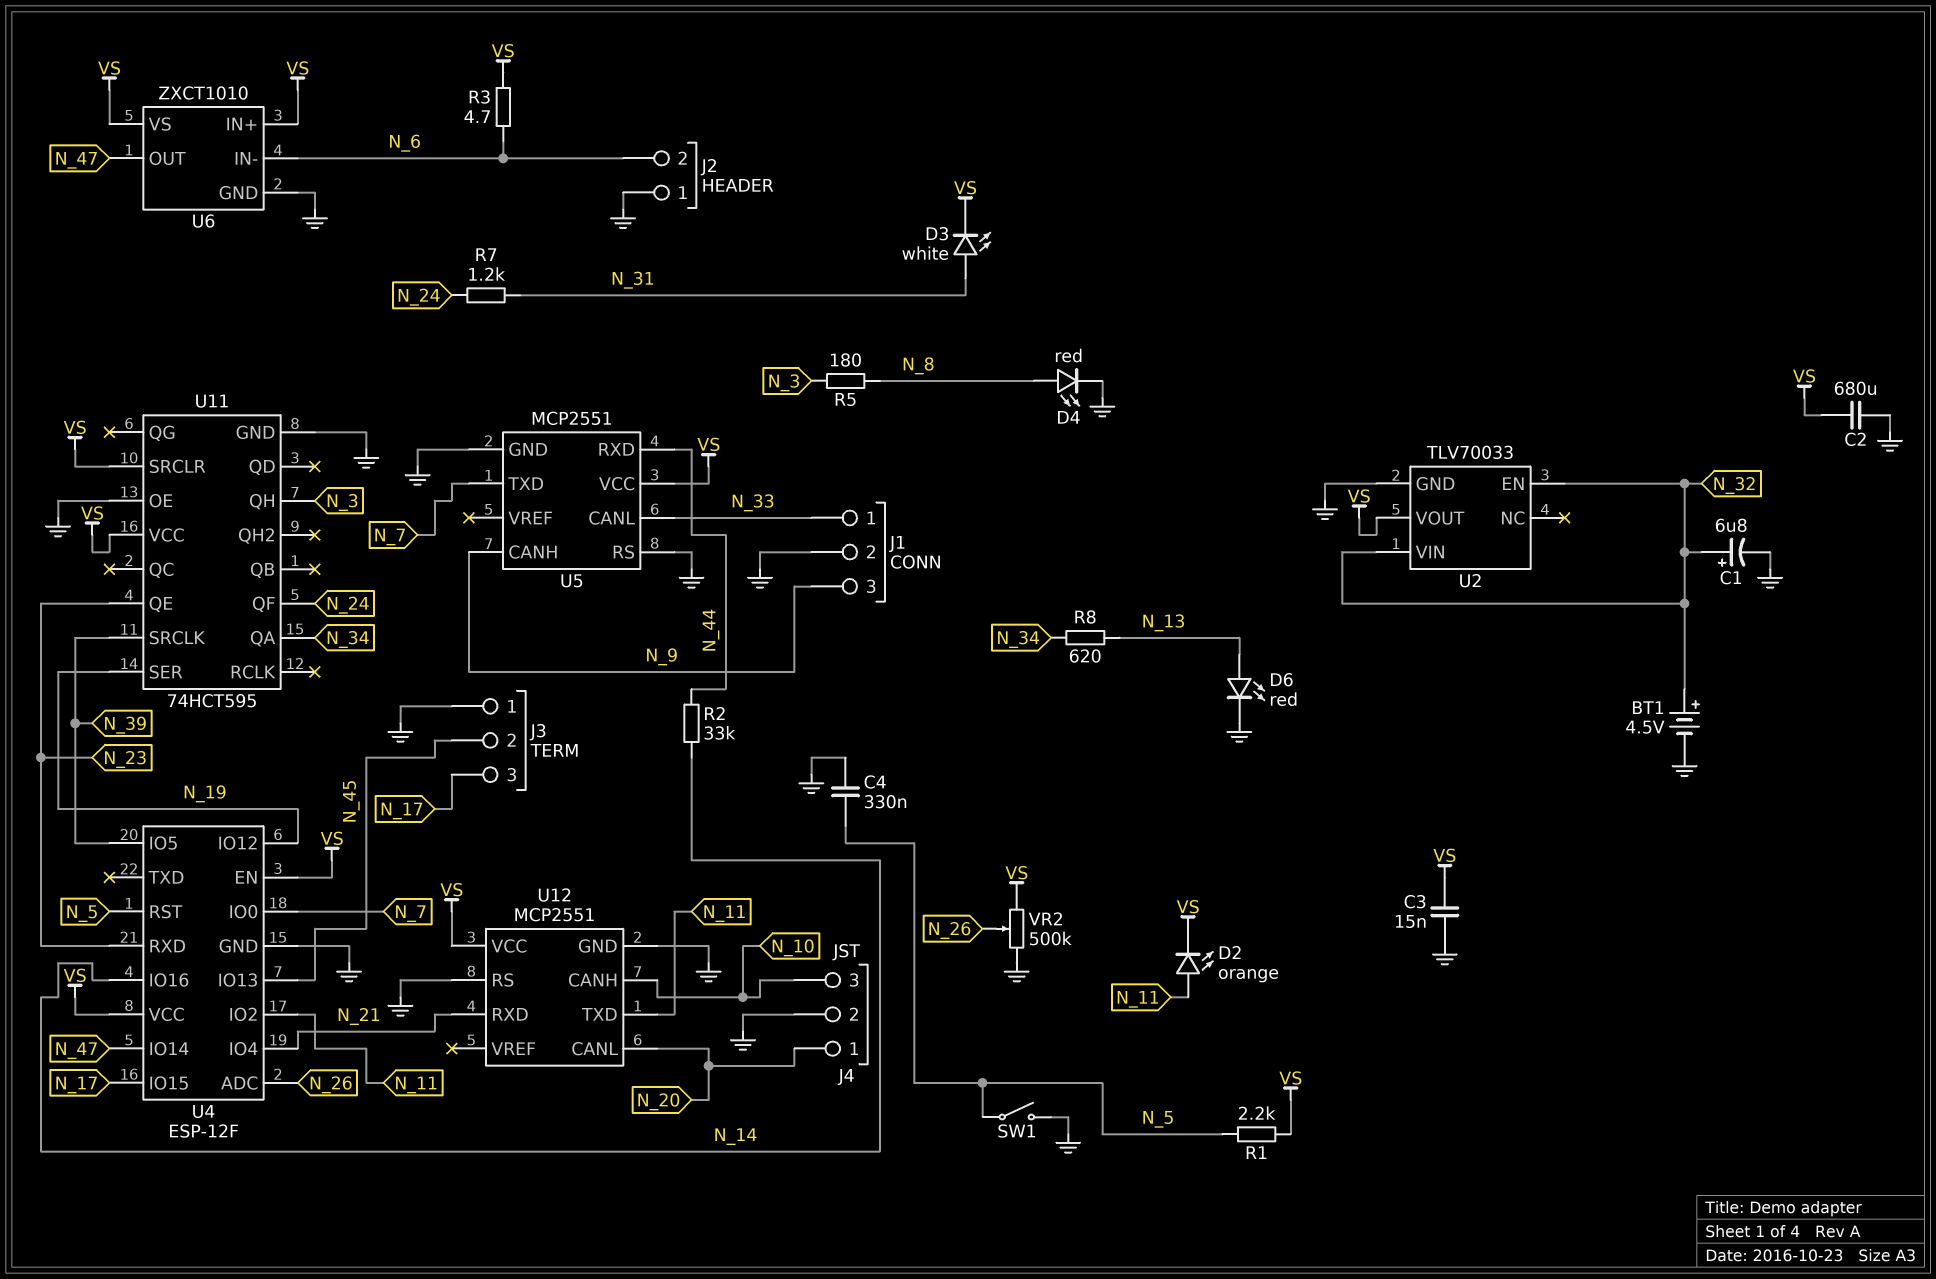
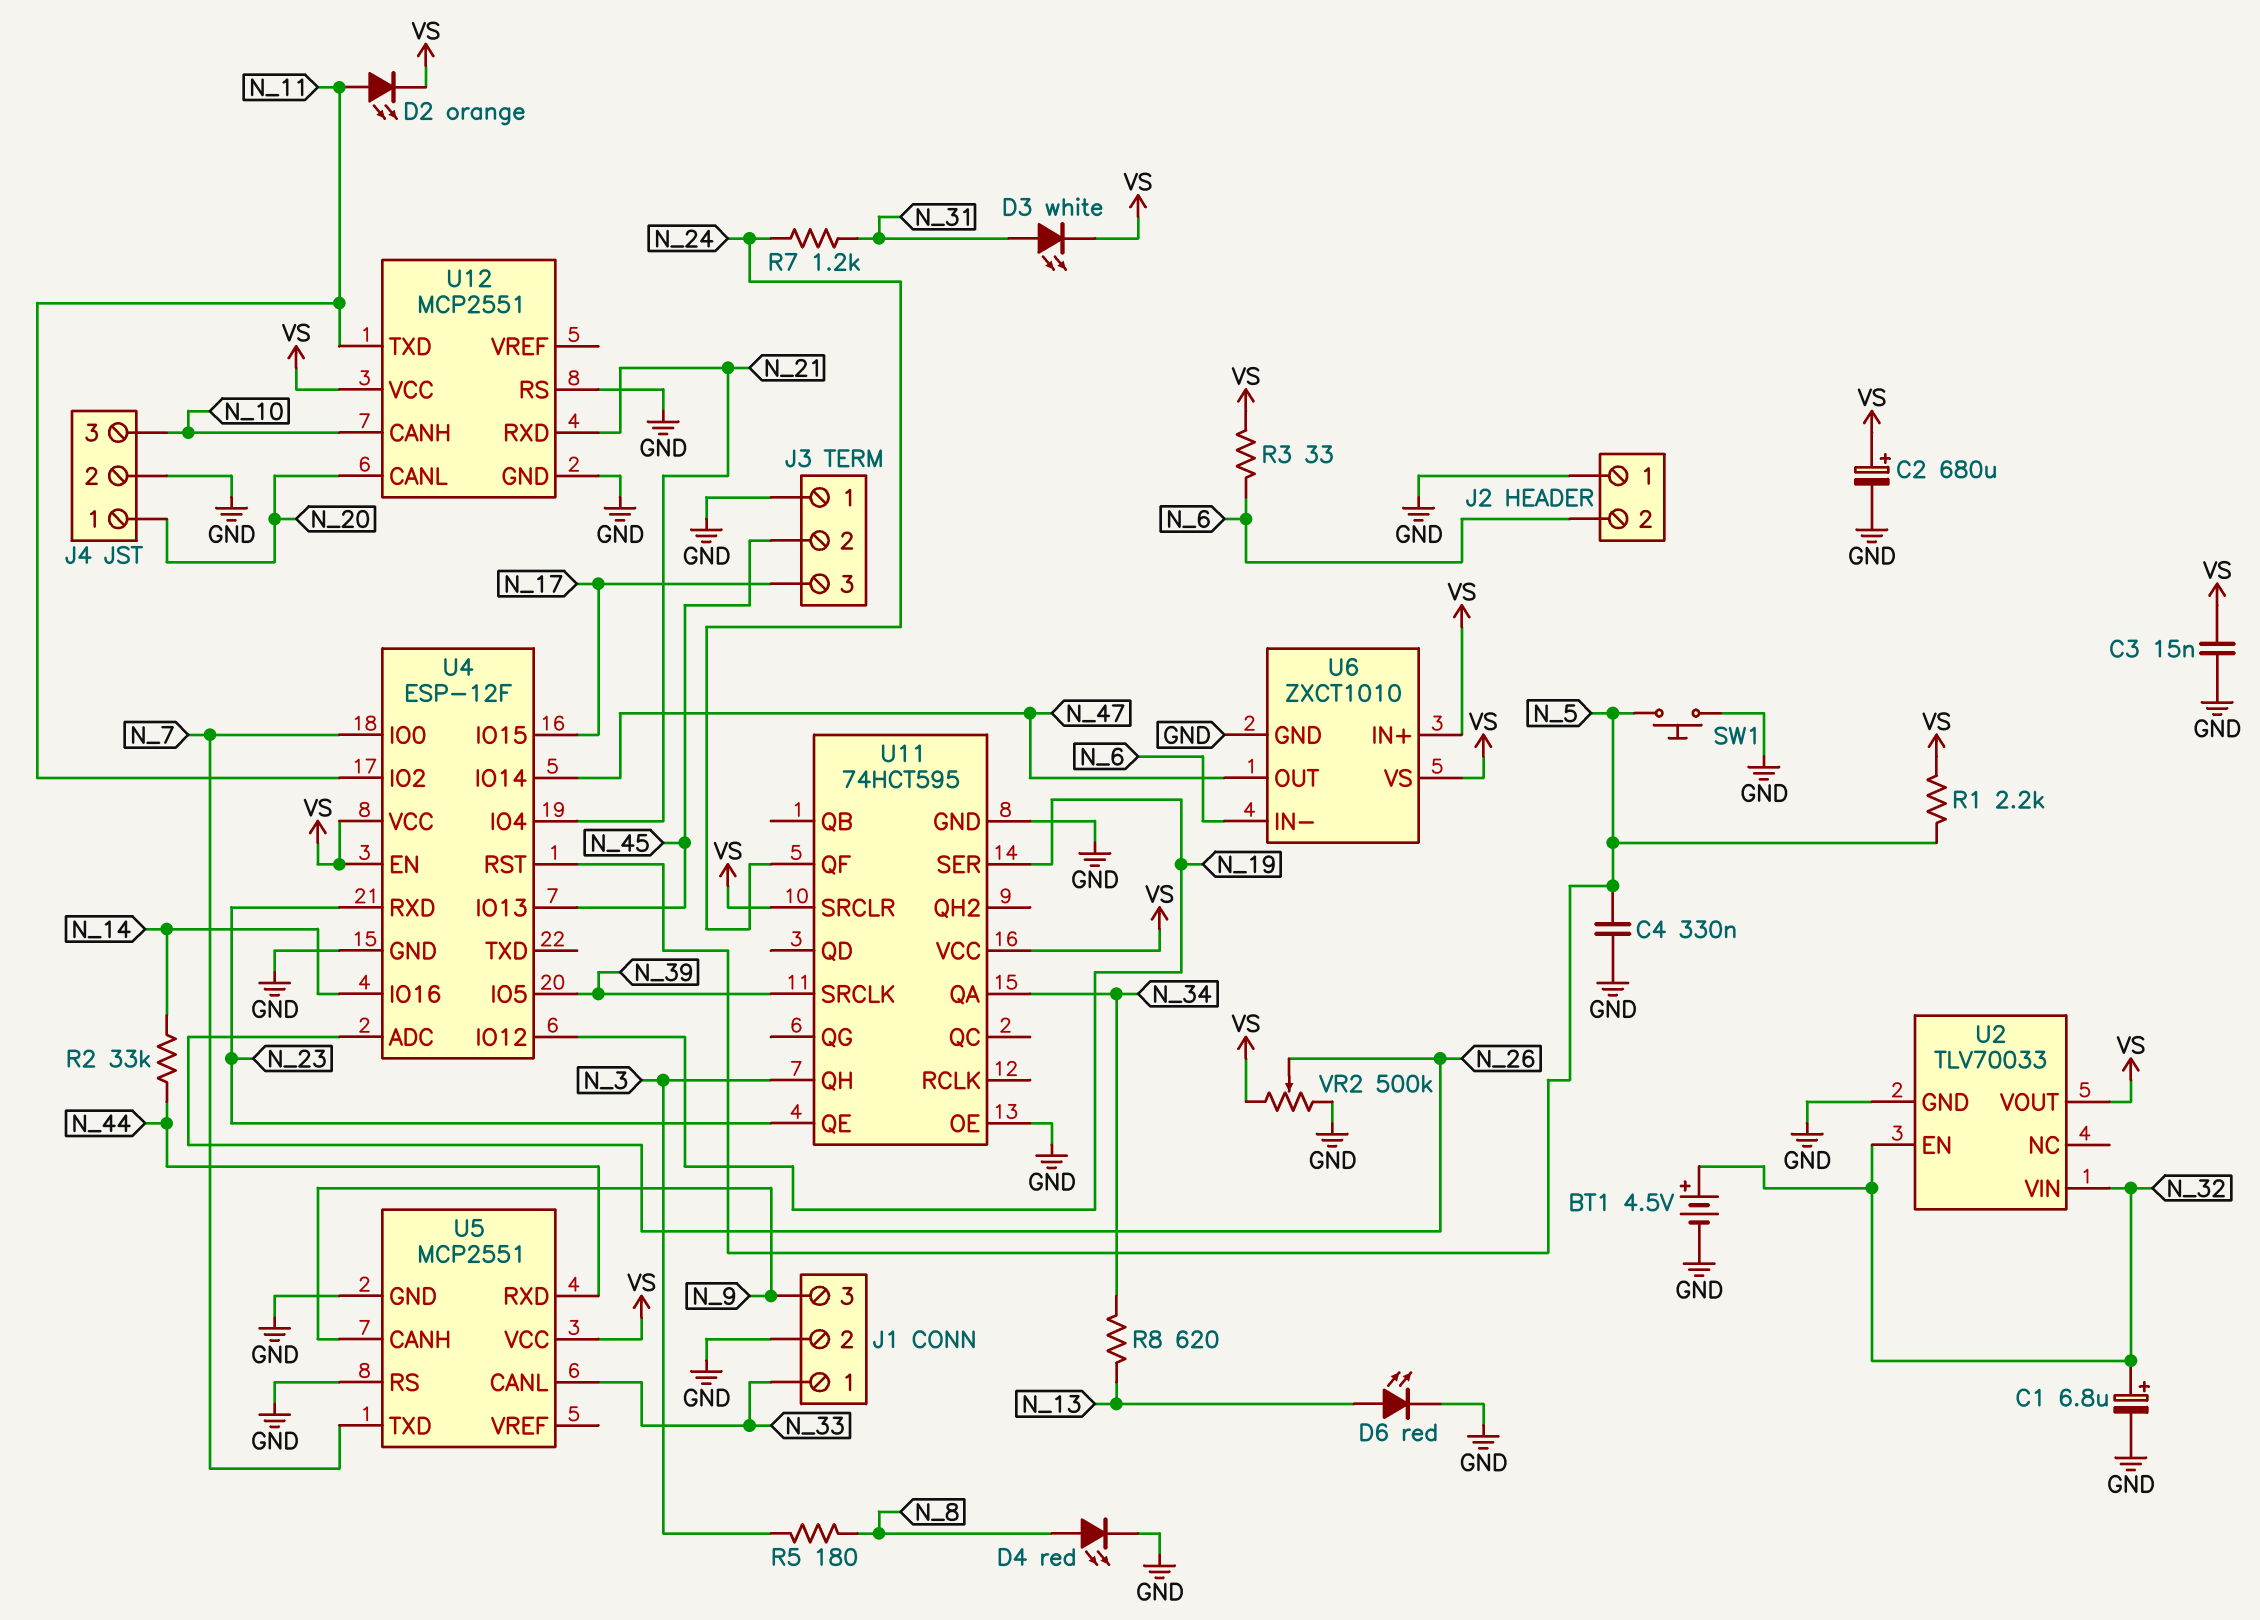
C2: 680uF (GND, VS) -> 680uF (plus VS, minus GND)
R3: 4.7 (N_6, VS) -> 33 (N_6, VS)
SW1: switch (GND, N_5) -> button (GND, N_5)

